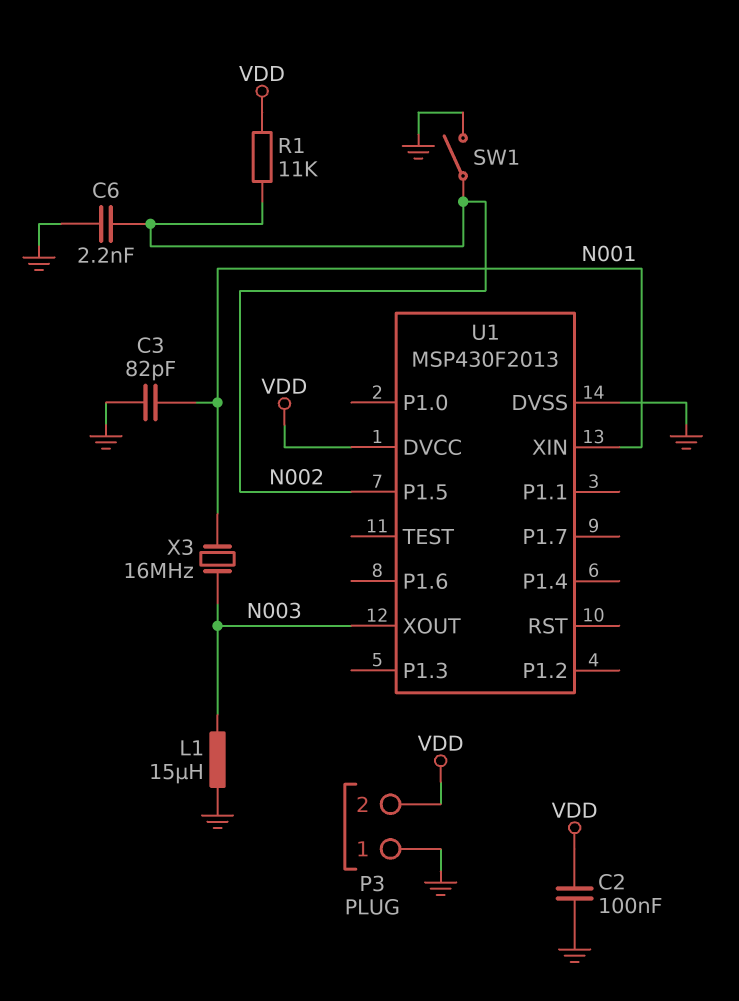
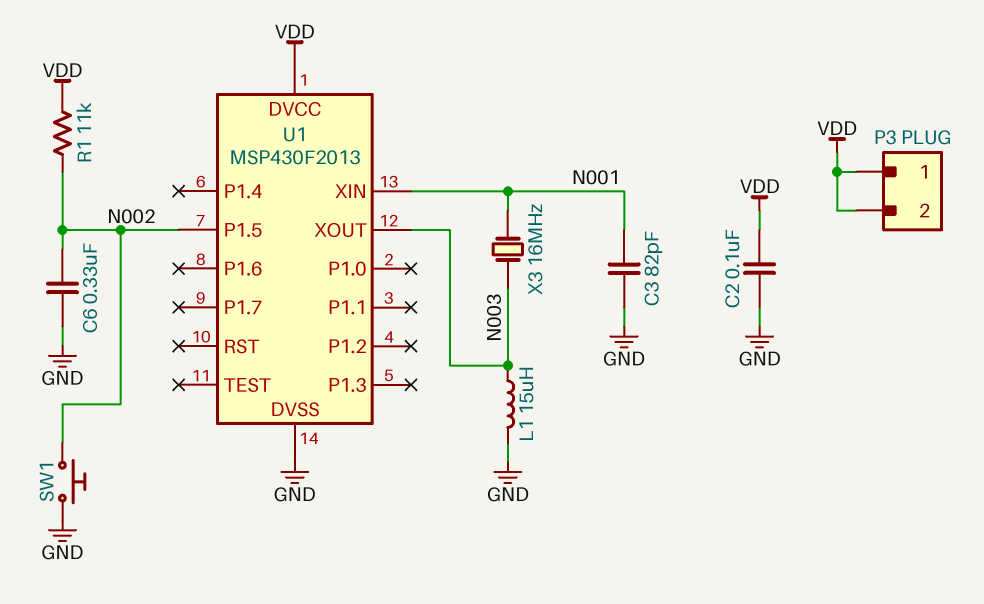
C6: 2.2nF (GND, N002) -> 330nF (GND, N002)
P3 pin 1: GND -> VDD
SW1: switch (GND, N002) -> button (GND, N002)

